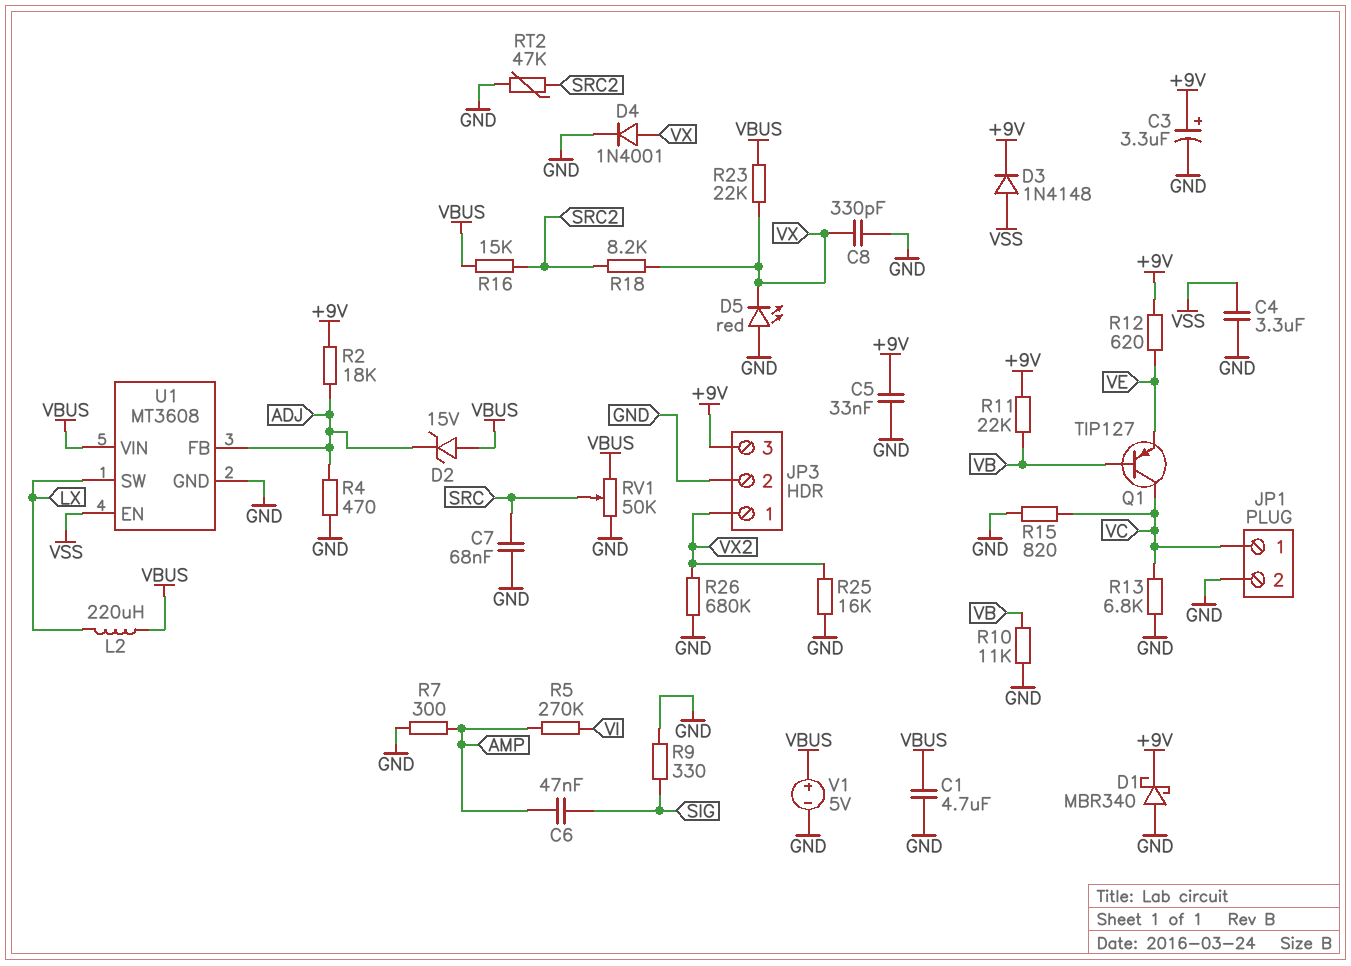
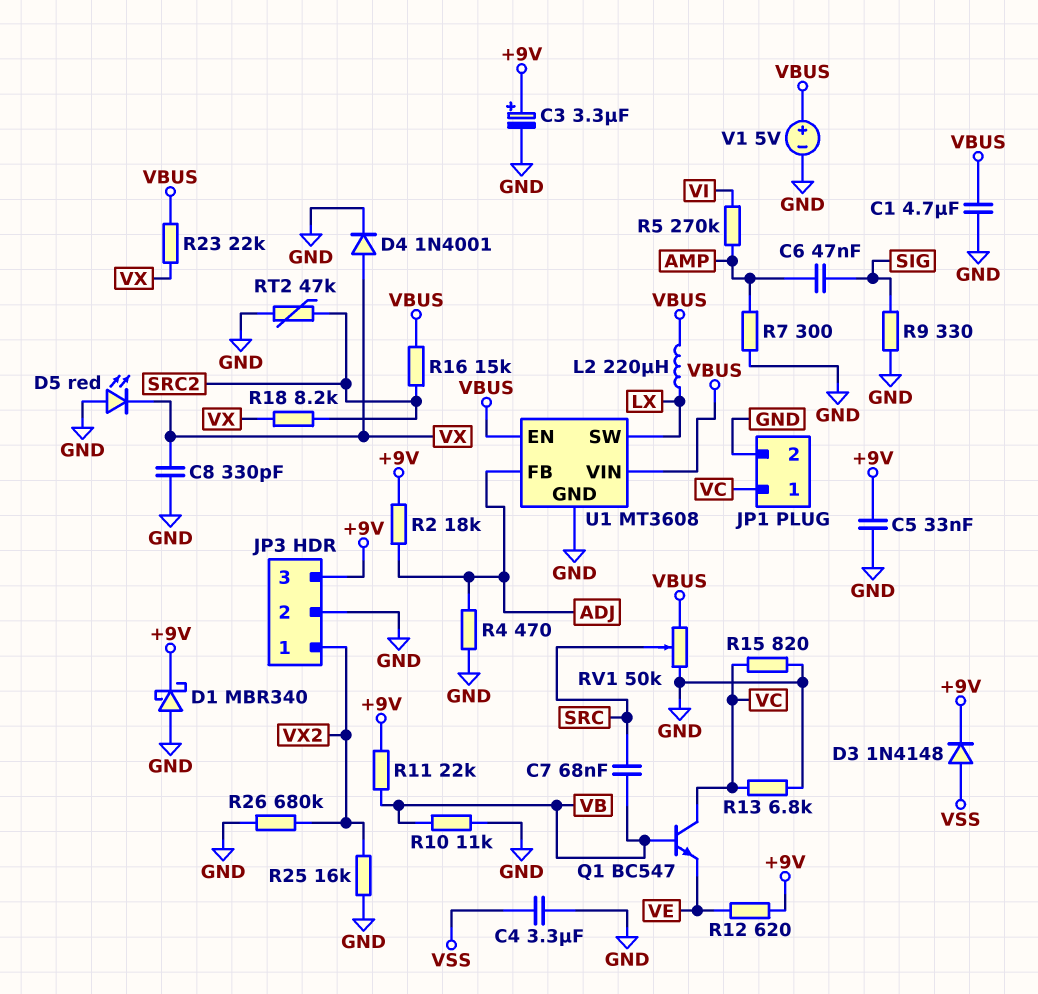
C7: 68nF (GND, SRC) -> 68nF (SRC, VB)
D2: zener 15V (A VBUS, K ADJ) -> none
Q1: PNP TIP127 (B VB, C VC, E VE) -> NPN BC547 (B VB, C VC, E VE)
U1 pin EN: VSS -> VBUS

